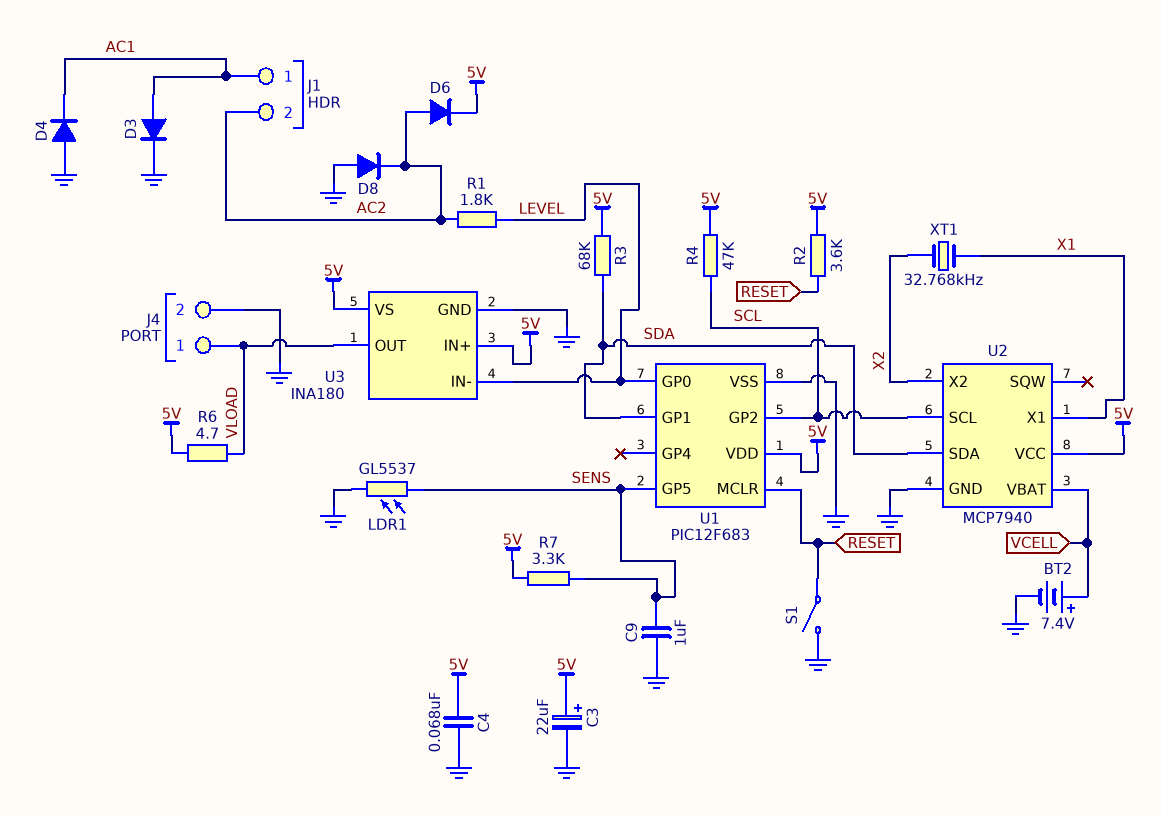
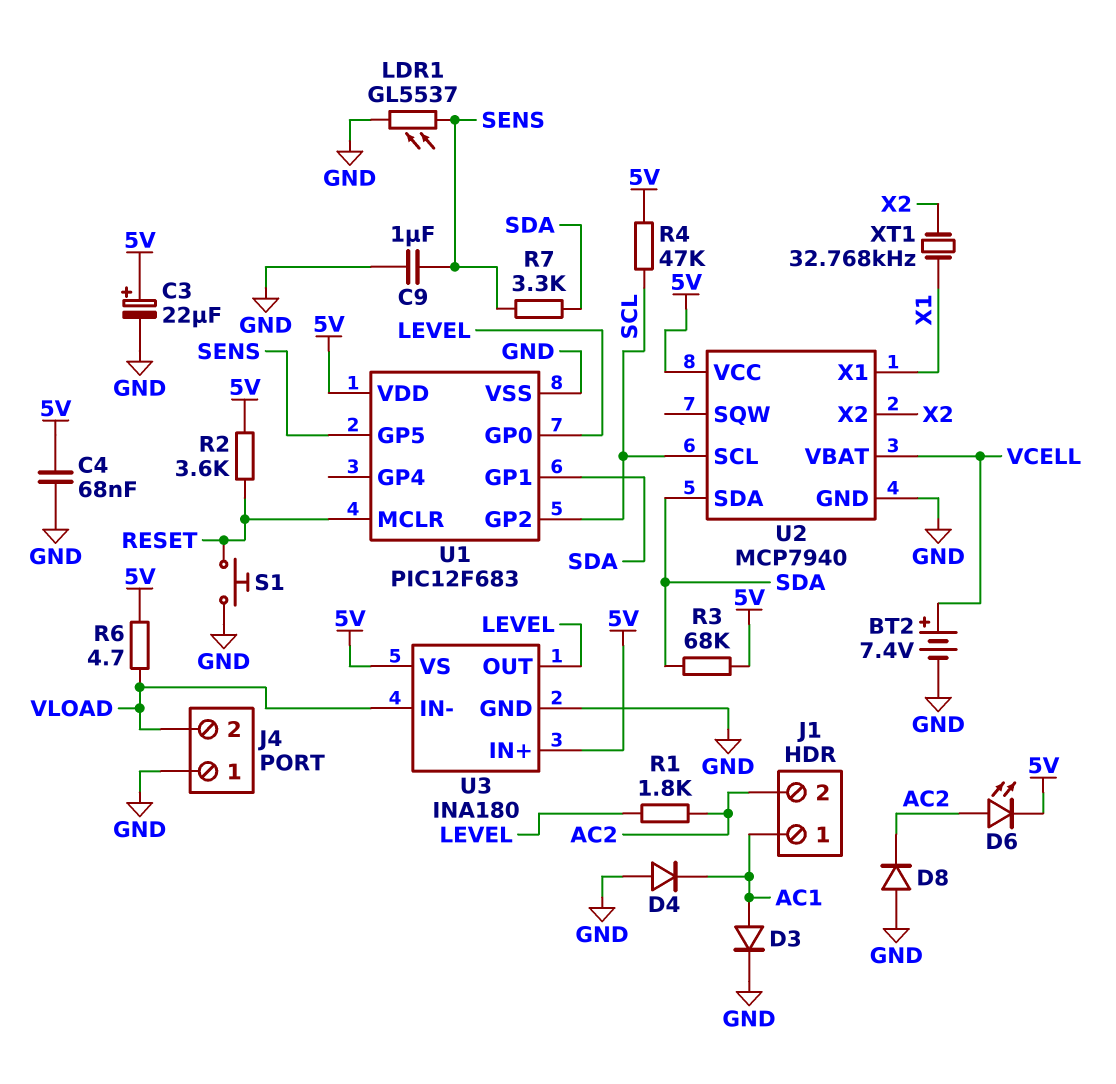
D6: diode (A AC2, K 5V) -> LED (A AC2, K 5V)
J4 pin 1: VLOAD -> GND
J4 pin 2: GND -> VLOAD
R7: 3.3k (5V, SENS) -> 3.3k (SDA, SENS)
S1: switch (GND, RESET) -> button (GND, RESET)
U3 pin IN-: LEVEL -> VLOAD
U3 pin OUT: VLOAD -> LEVEL

